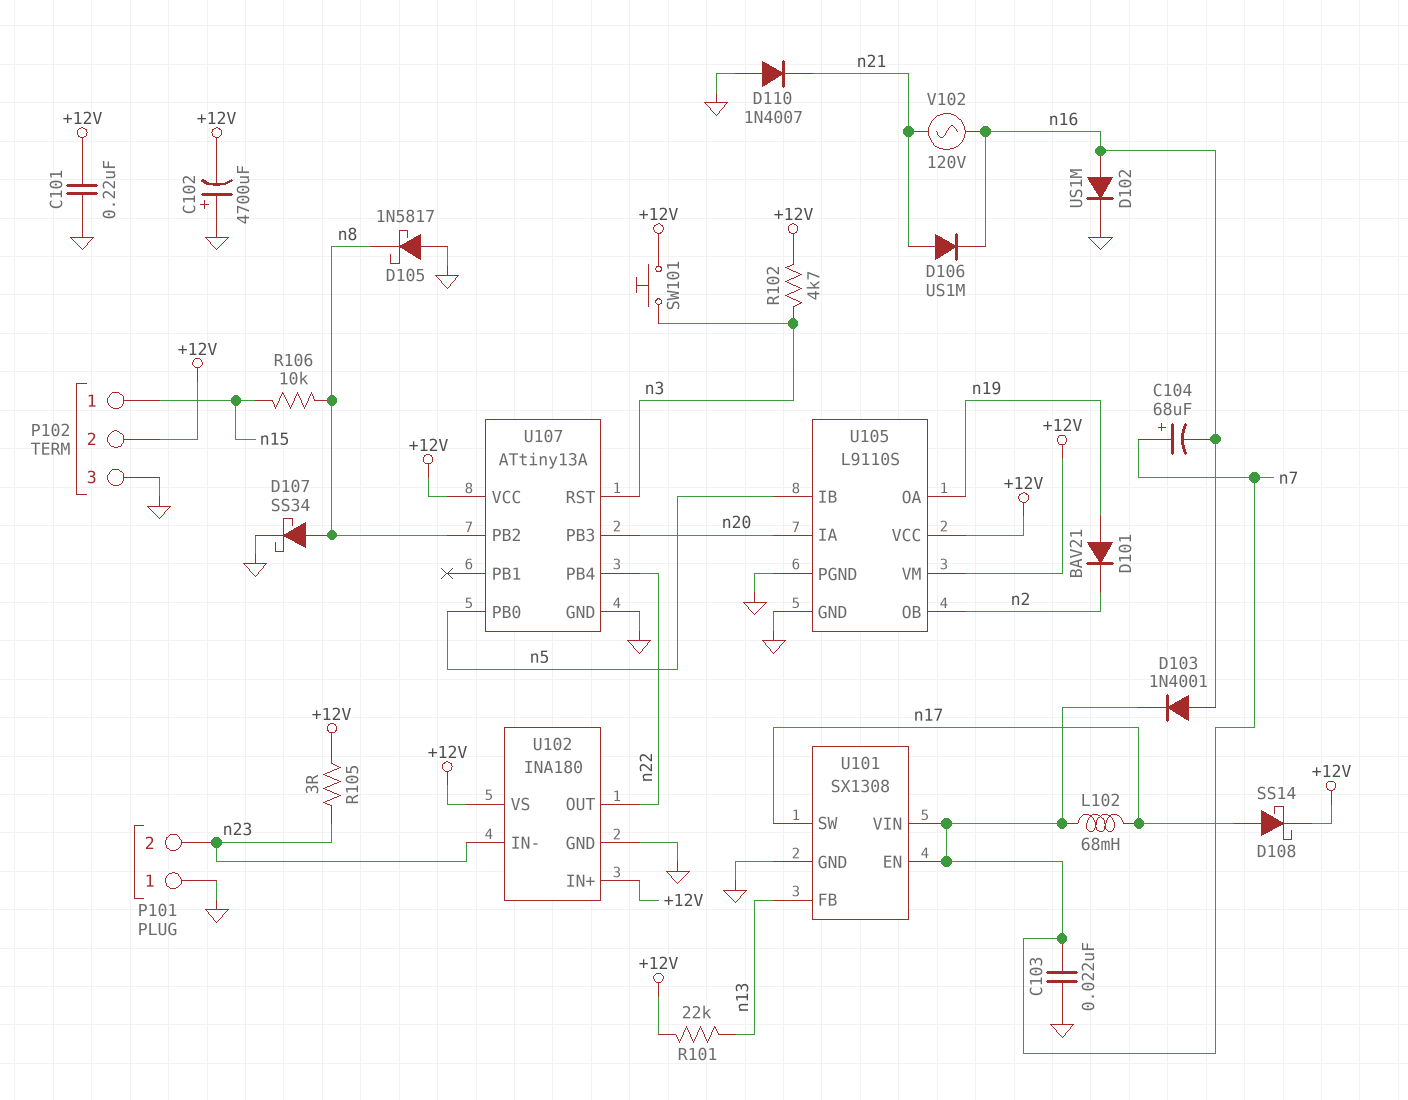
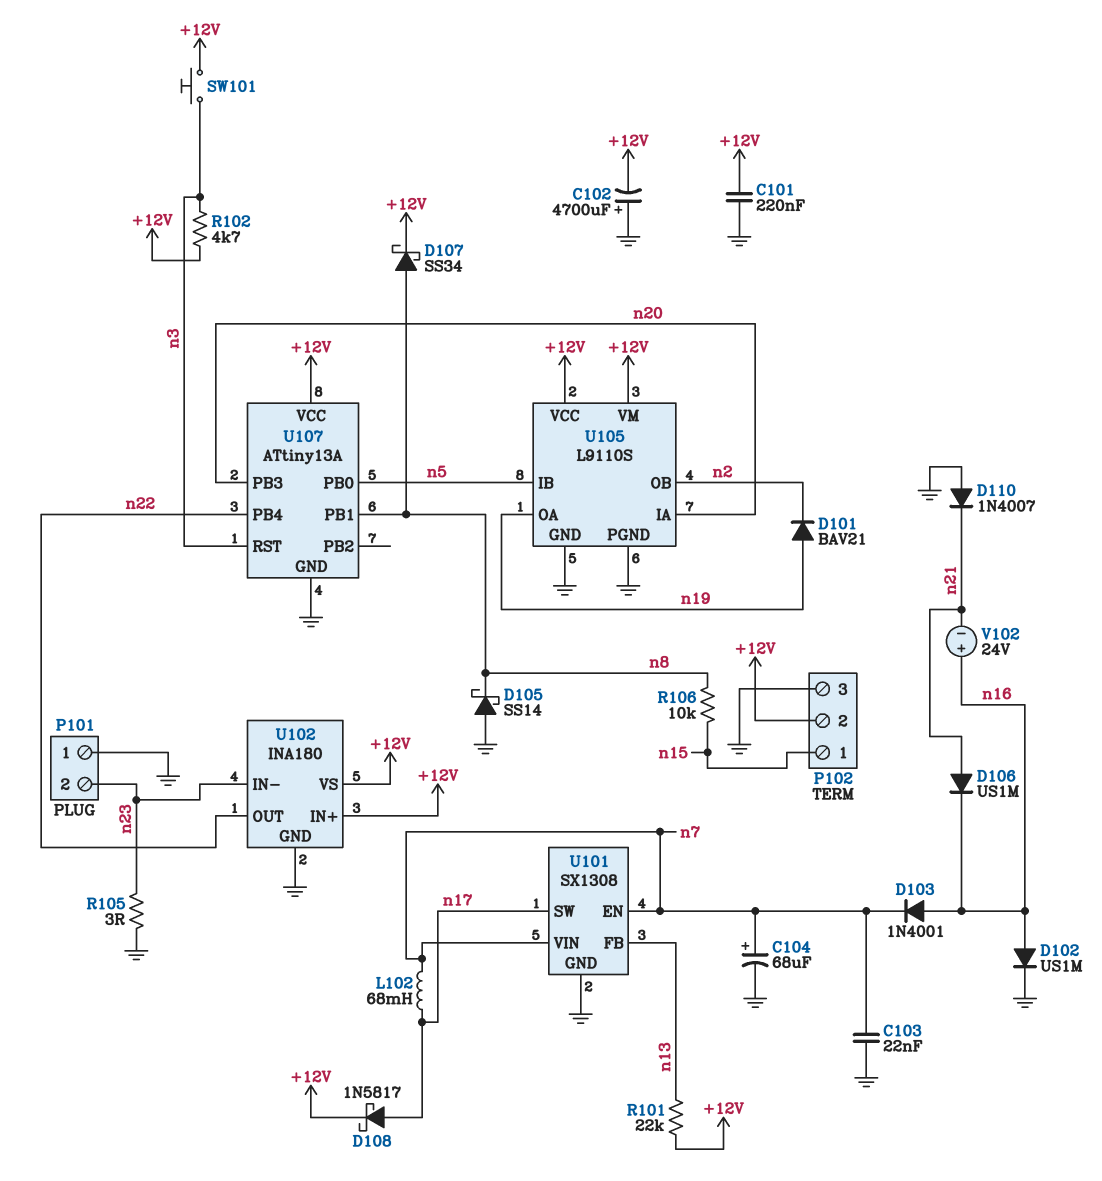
C104: 68uF (plus n7, minus n16) -> 68uF (plus n7, minus GND)
D105: schottky 1N5817 (A GND, K n8) -> schottky SS14 (A GND, K n8)
D107: schottky SS34 (A n8, K GND) -> schottky SS34 (A n8, K +12V)
D108: schottky SS14 (A n17, K +12V) -> schottky 1N5817 (A n17, K +12V)
R105: 3 (+12V, n23) -> 3 (GND, n23)
U107 pin PB1: none -> n8
U107 pin PB2: n8 -> none
V102: AC 120V (n16, n21) -> 24V (plus n16, minus n21)

